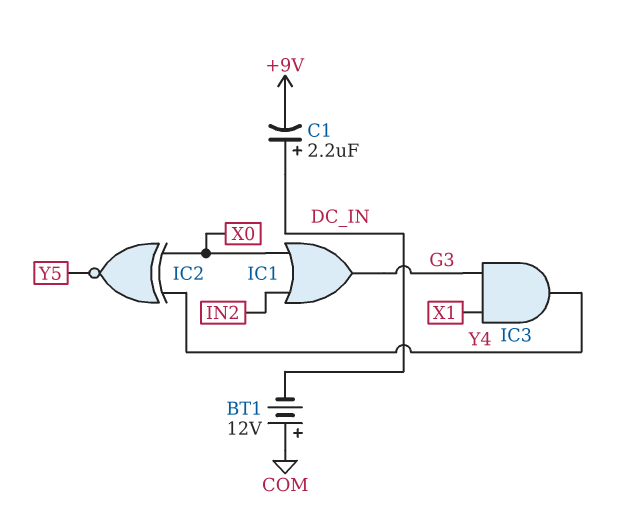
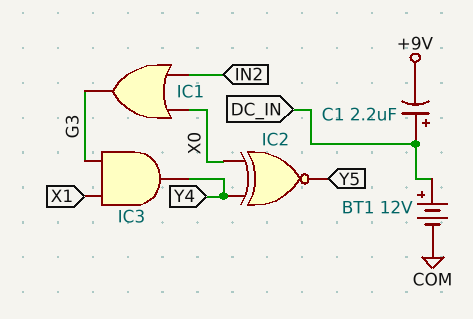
BT1: 12V (plus COM, minus DC_IN) -> 12V (plus DC_IN, minus COM)

